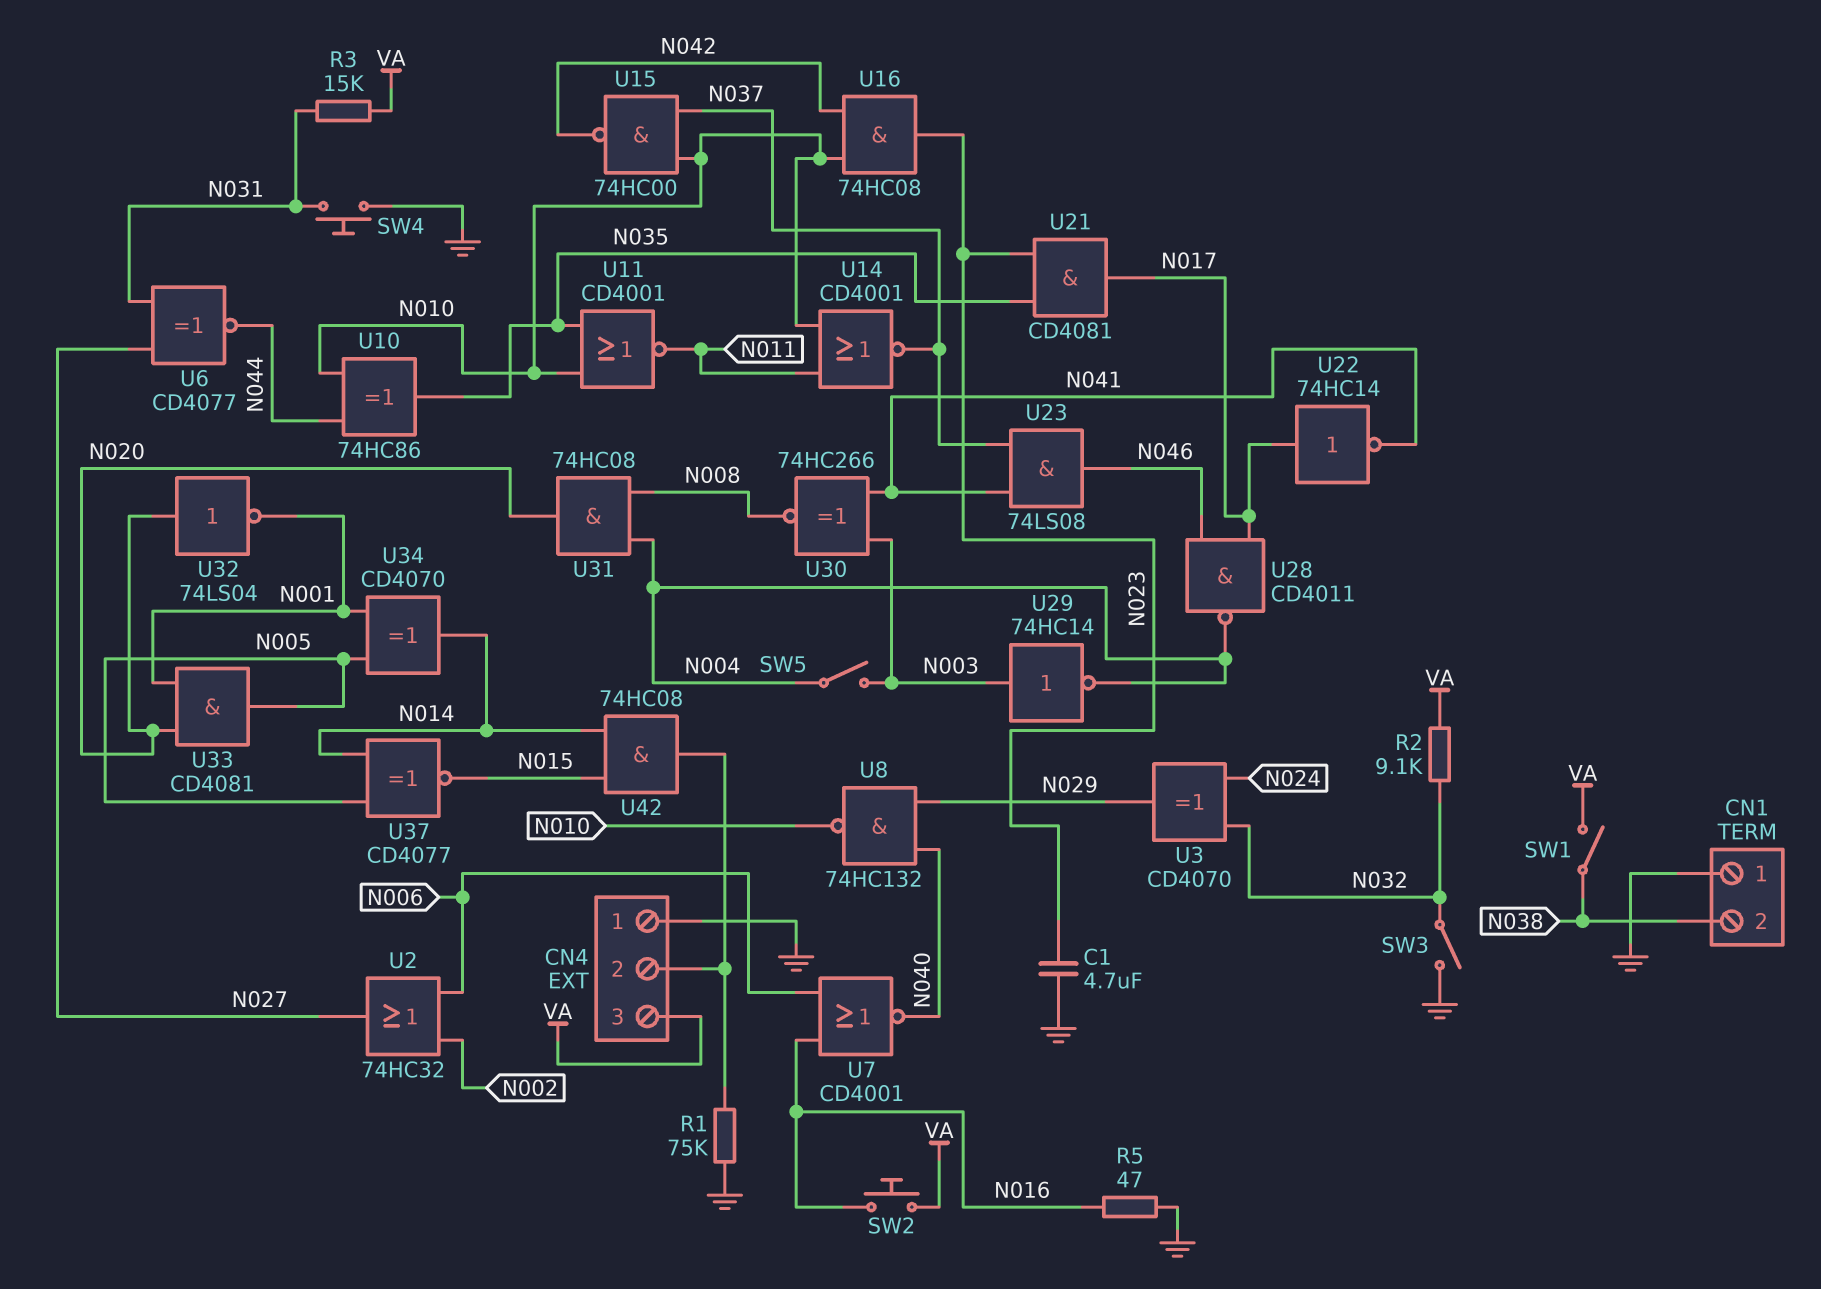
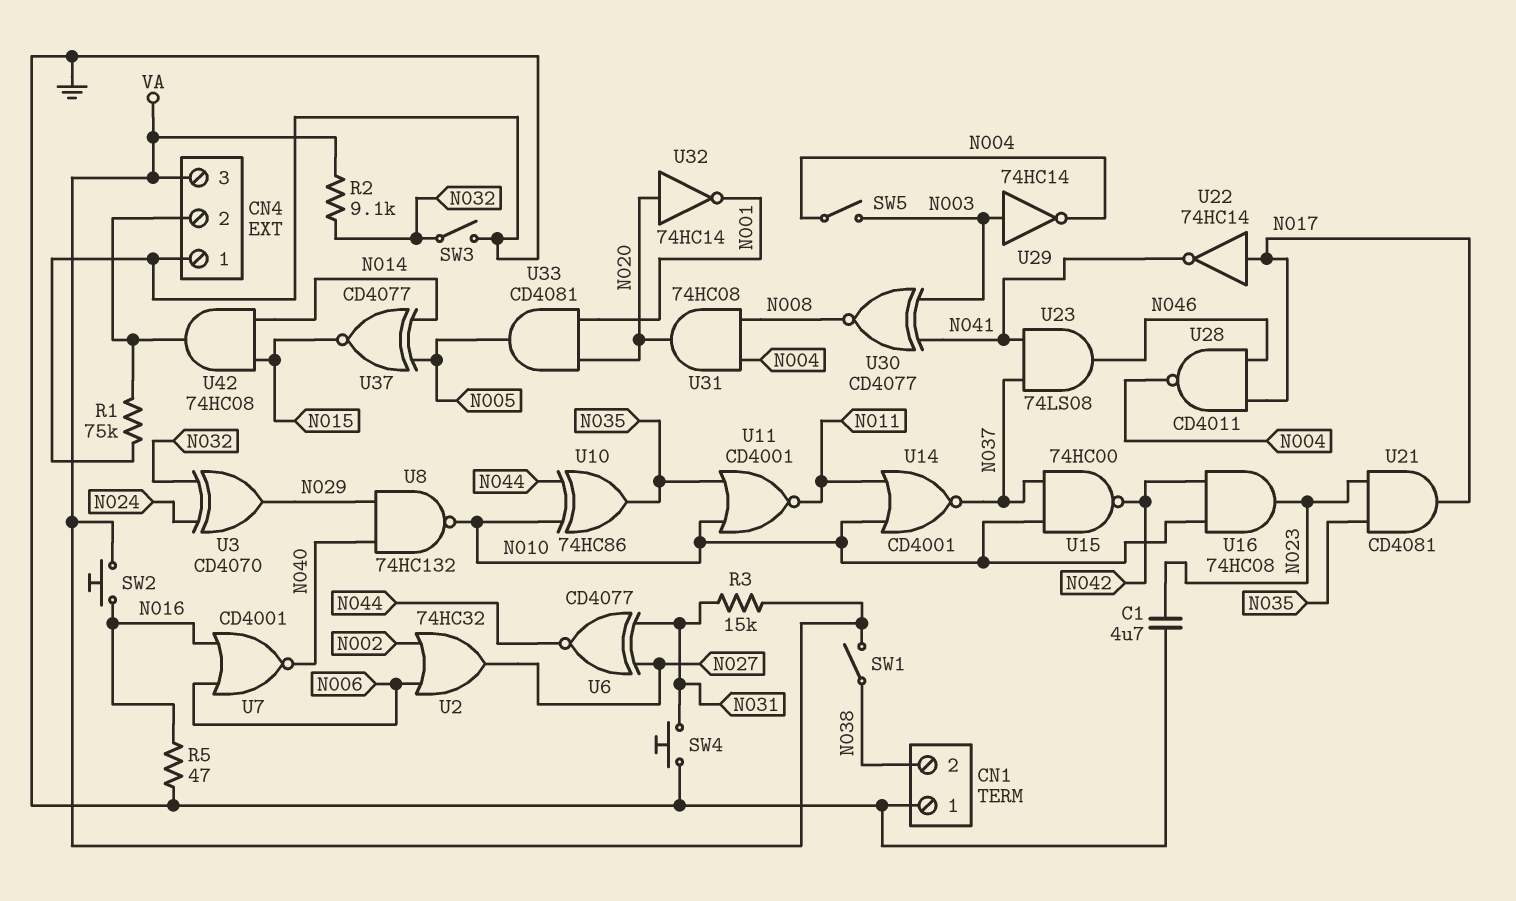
U30: XNOR 74HC266 (in N003, in N041, out N008) -> XNOR CD4077 (in N003, in N041, out N008)
U32: NOT 74LS04 (in N020, out N001) -> NOT 74HC14 (in N020, out N001)
U34: XOR CD4070 (in N001, in N005, out N014) -> none

